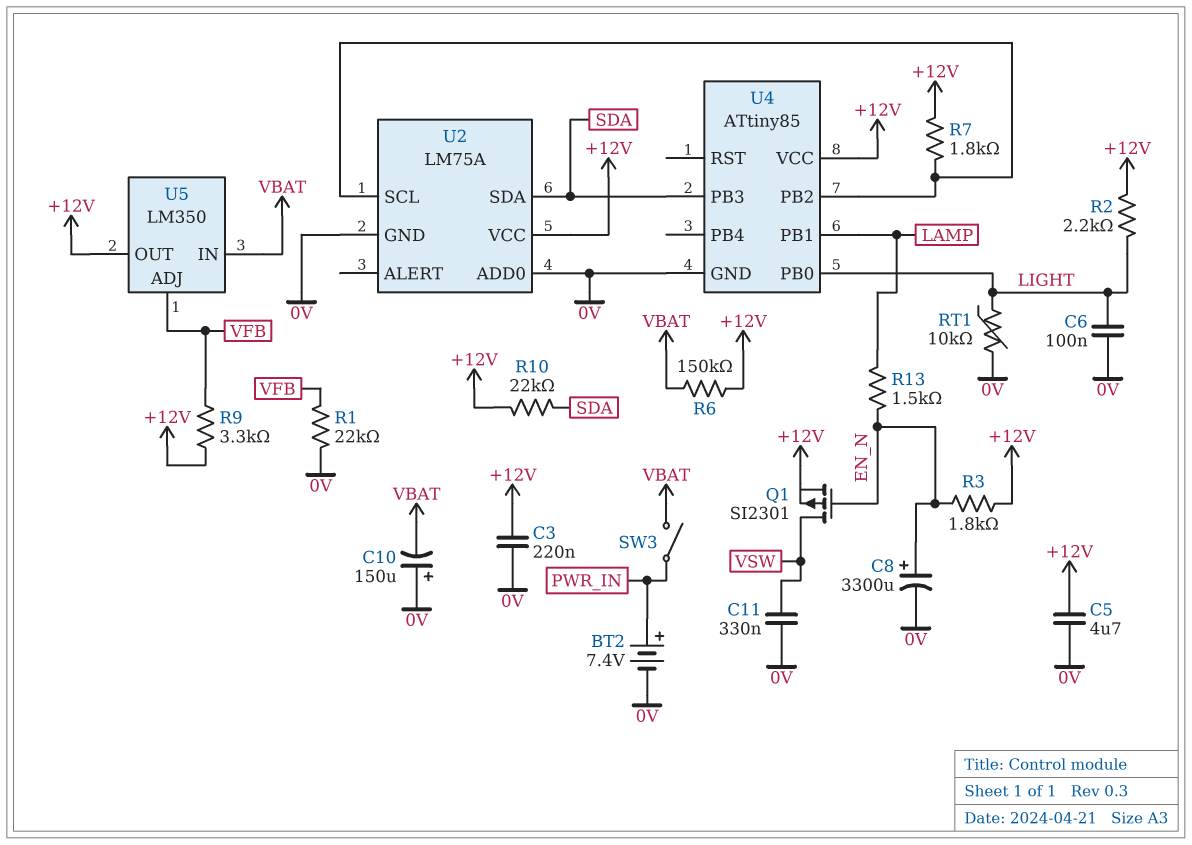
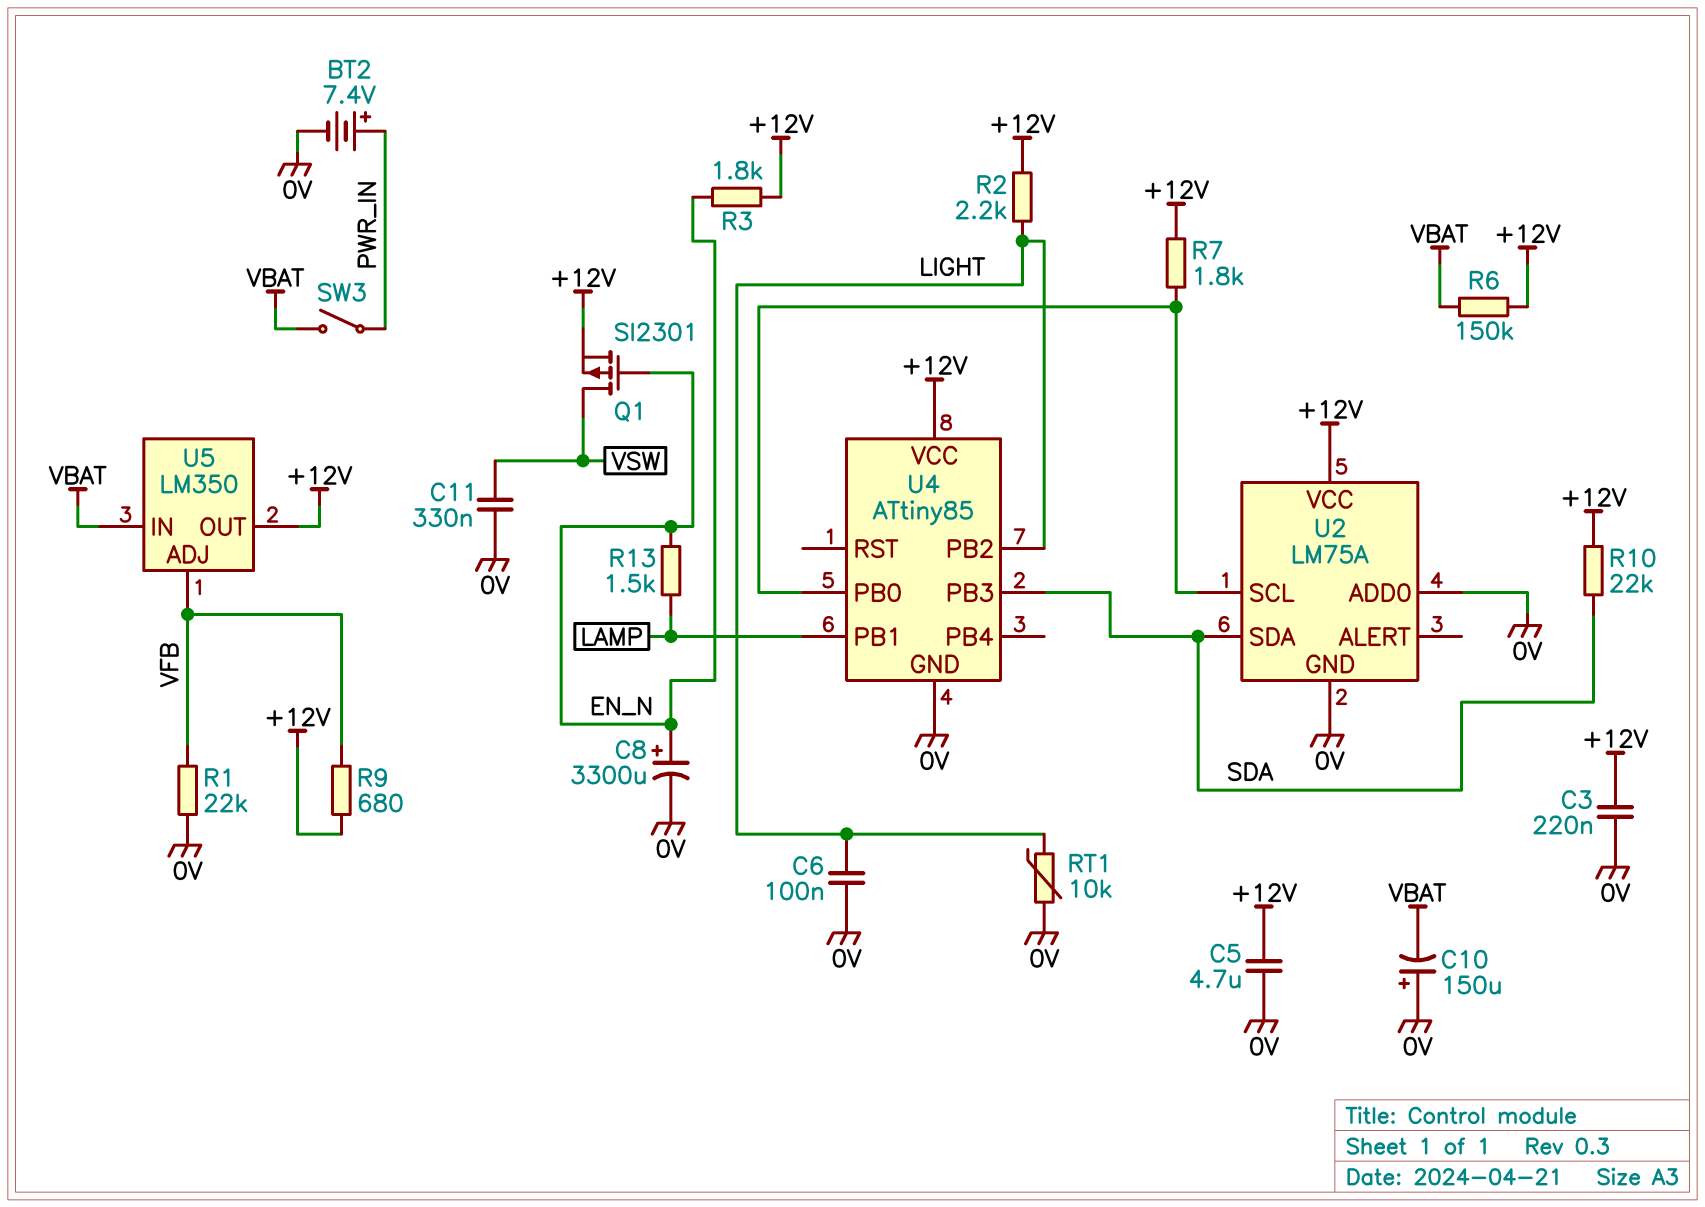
R9: 3.3k (+12V, VFB) -> 680 (+12V, VFB)
U4 pin PB0: LIGHT -> U2/SCL
U4 pin PB2: U2/SCL -> LIGHT

